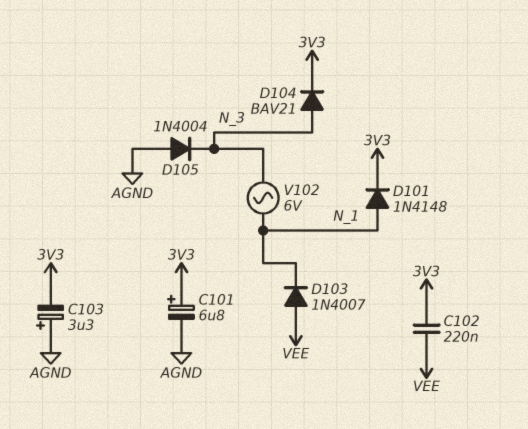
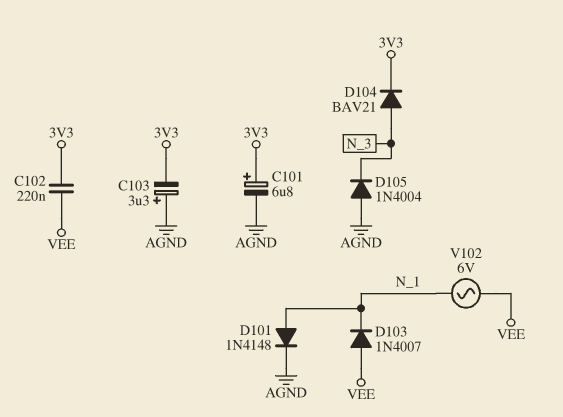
D101: diode 1N4148 (A N_1, K 3V3) -> diode 1N4148 (A N_1, K AGND)
V102: AC 6V (N_1, N_3) -> AC 6V (N_1, VEE)

